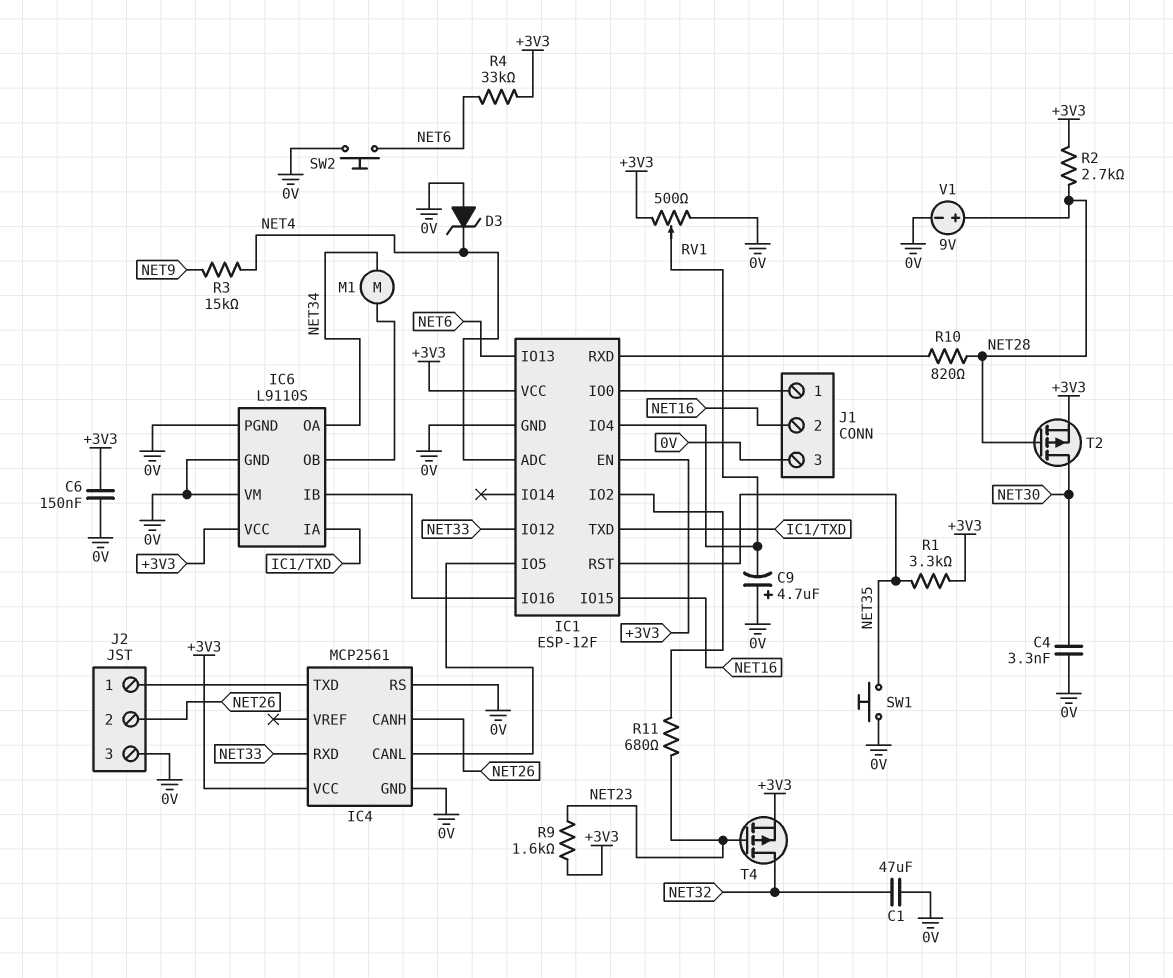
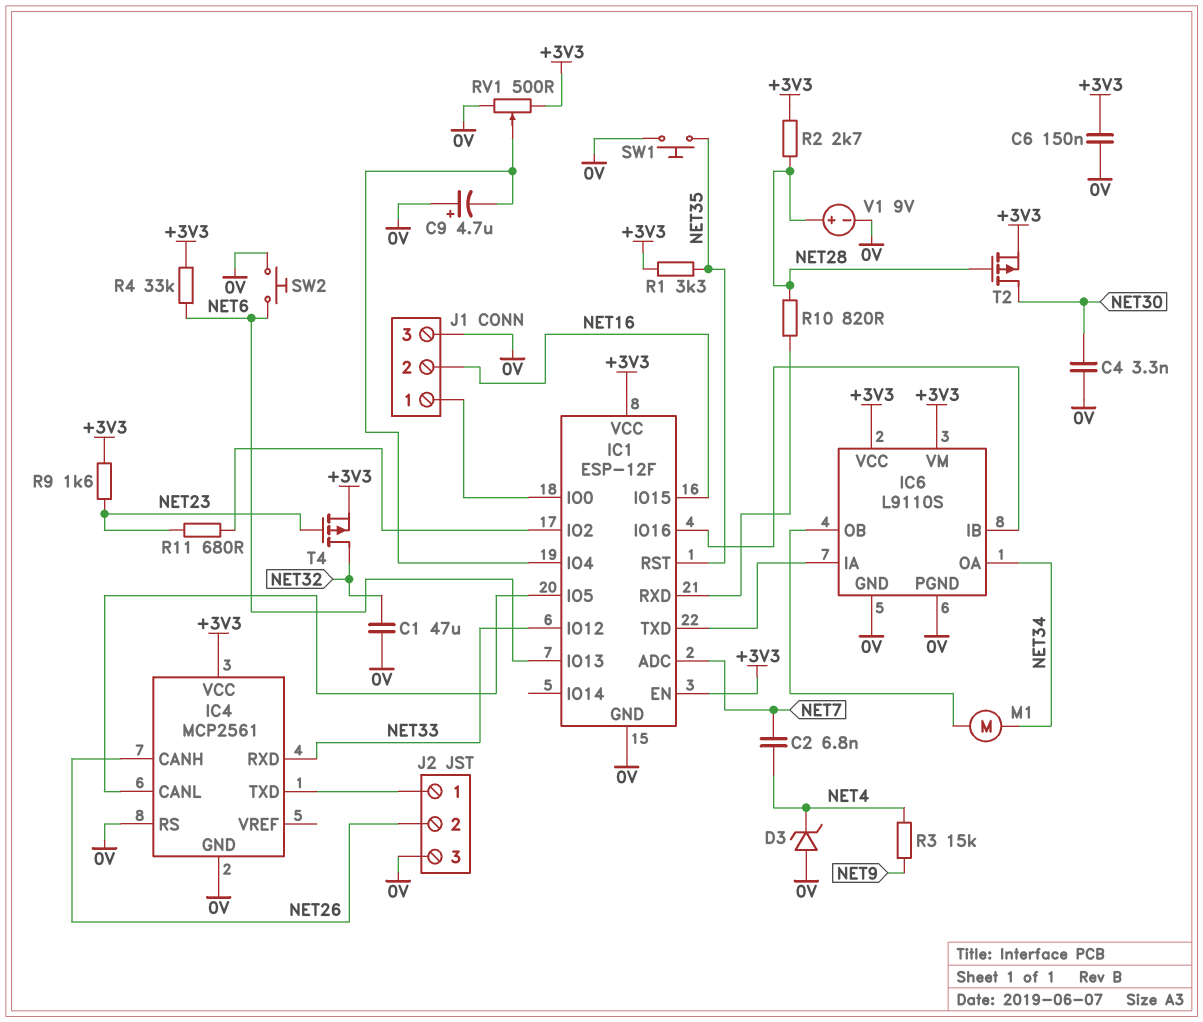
C2: none -> 6.8nF (NET4, NET7)
IC1 pin ADC: NET4 -> NET7
IC6 pin VM: 0V -> +3V3

